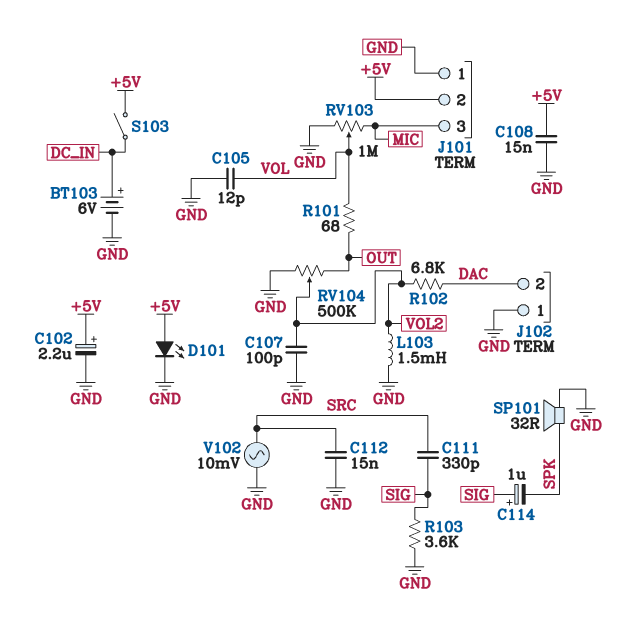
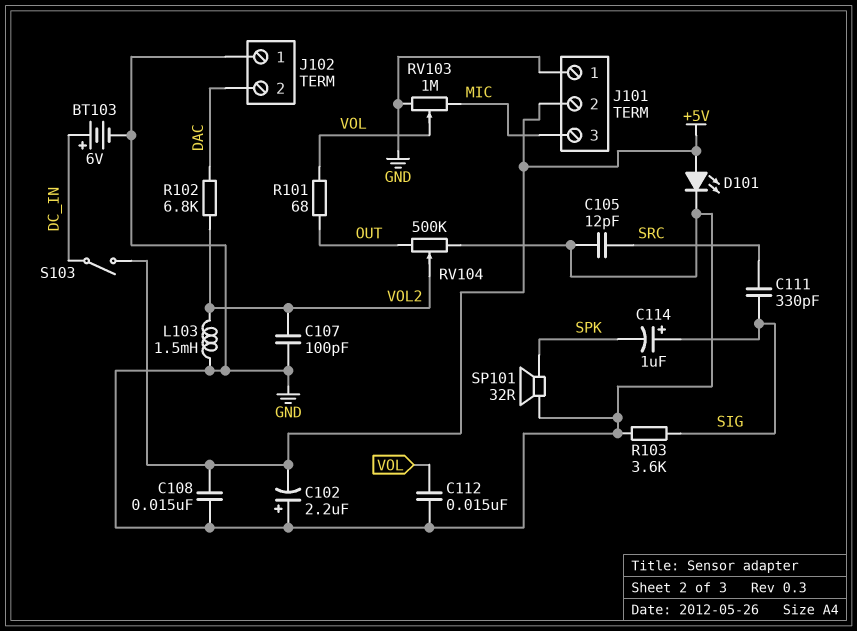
C102: 2.2uF (plus +5V, minus GND) -> 2.2uF (plus GND, minus +5V)
C105: 12pF (GND, VOL) -> 12pF (GND, SRC)
C112: 15nF (GND, SRC) -> 15nF (GND, VOL)
V102: AC 10mV (GND, SRC) -> none

